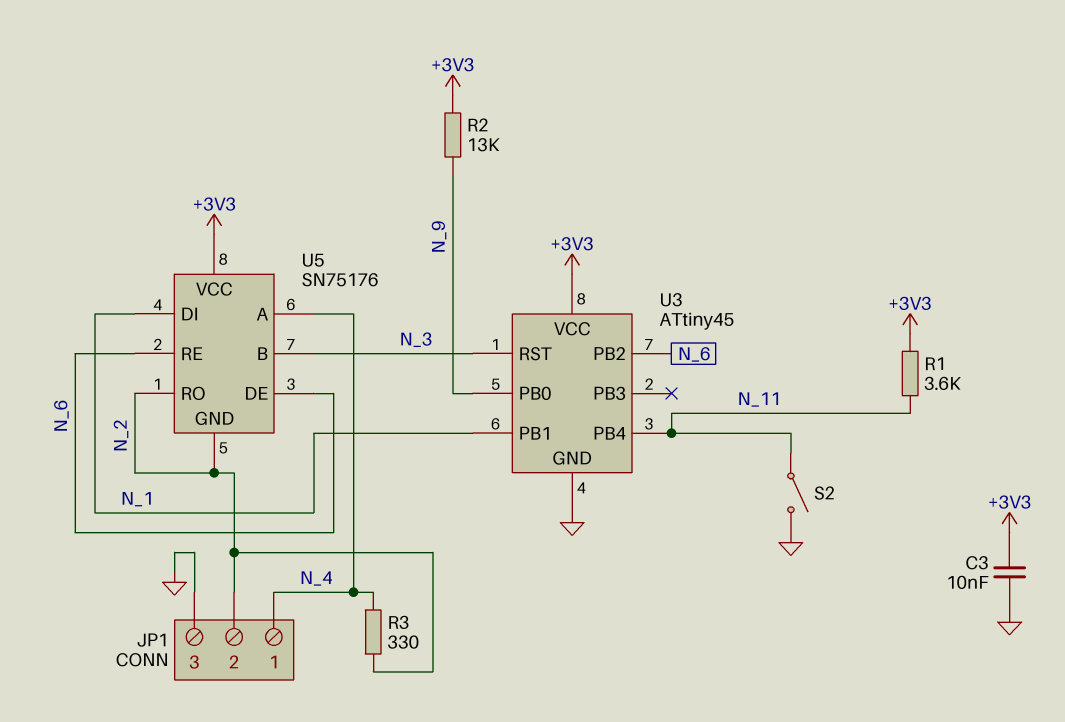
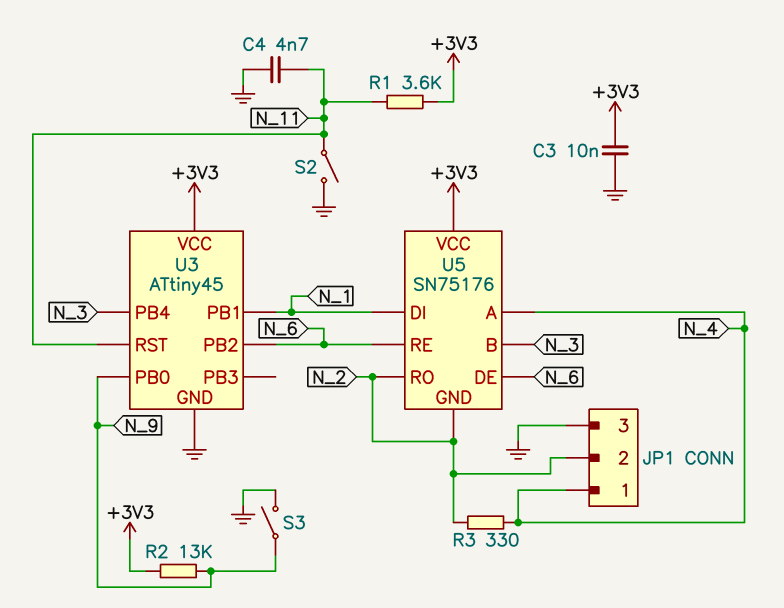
C4: none -> 4.7nF (GND, N_11)
S3: none -> switch (GND, N_9)
U3 pin PB4: N_11 -> N_3
U3 pin RST: N_3 -> N_11

